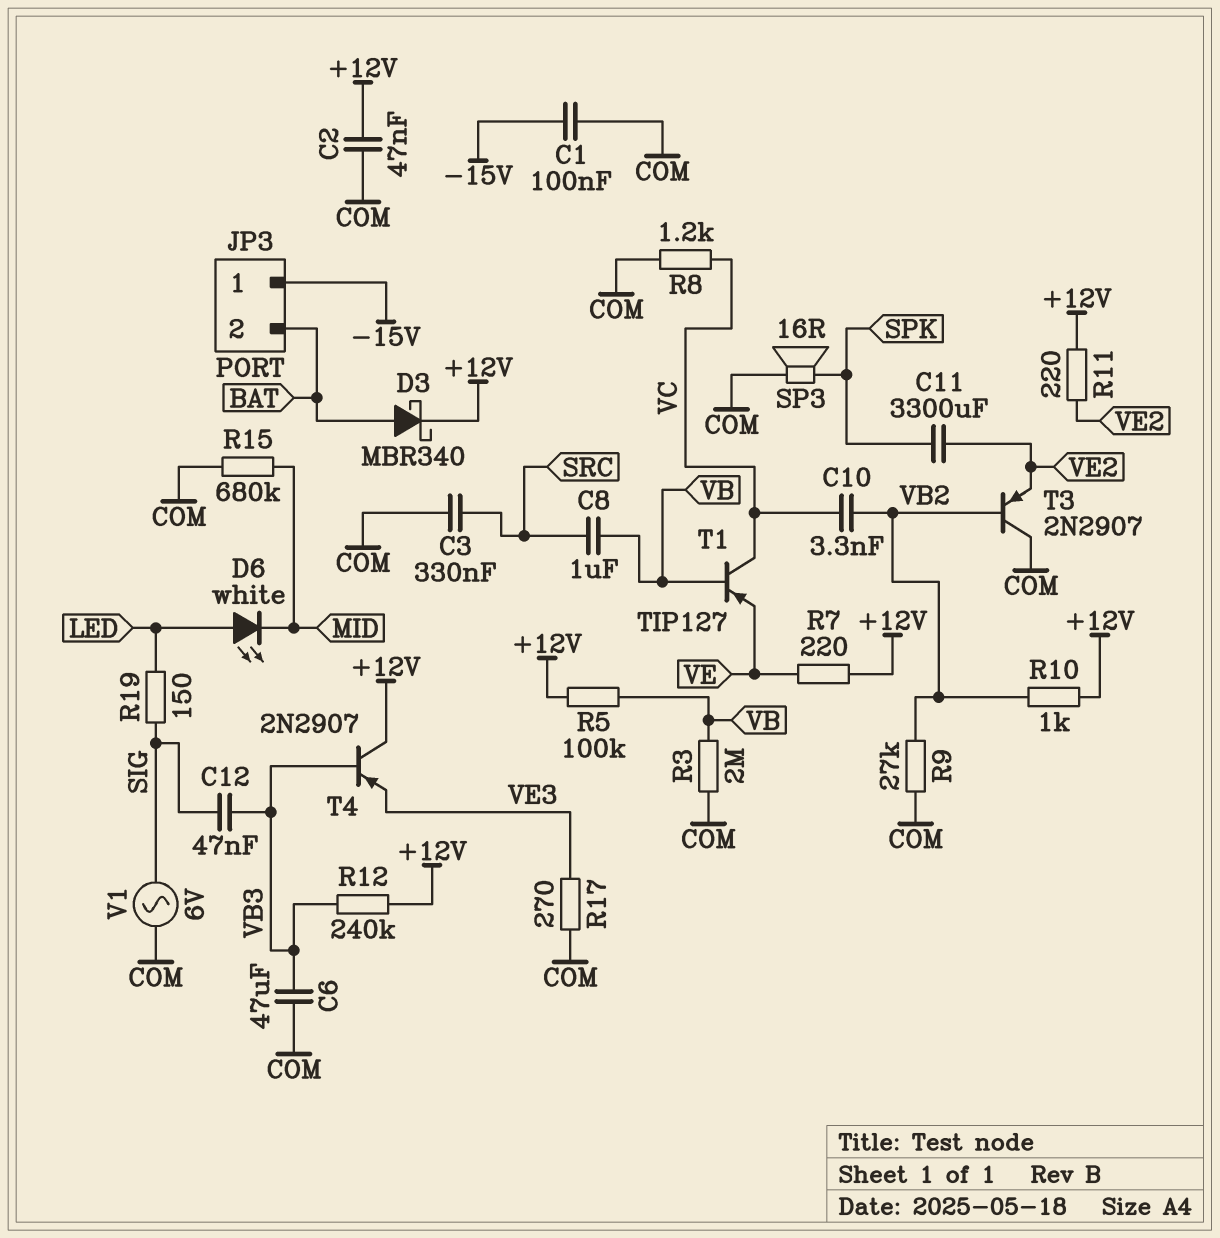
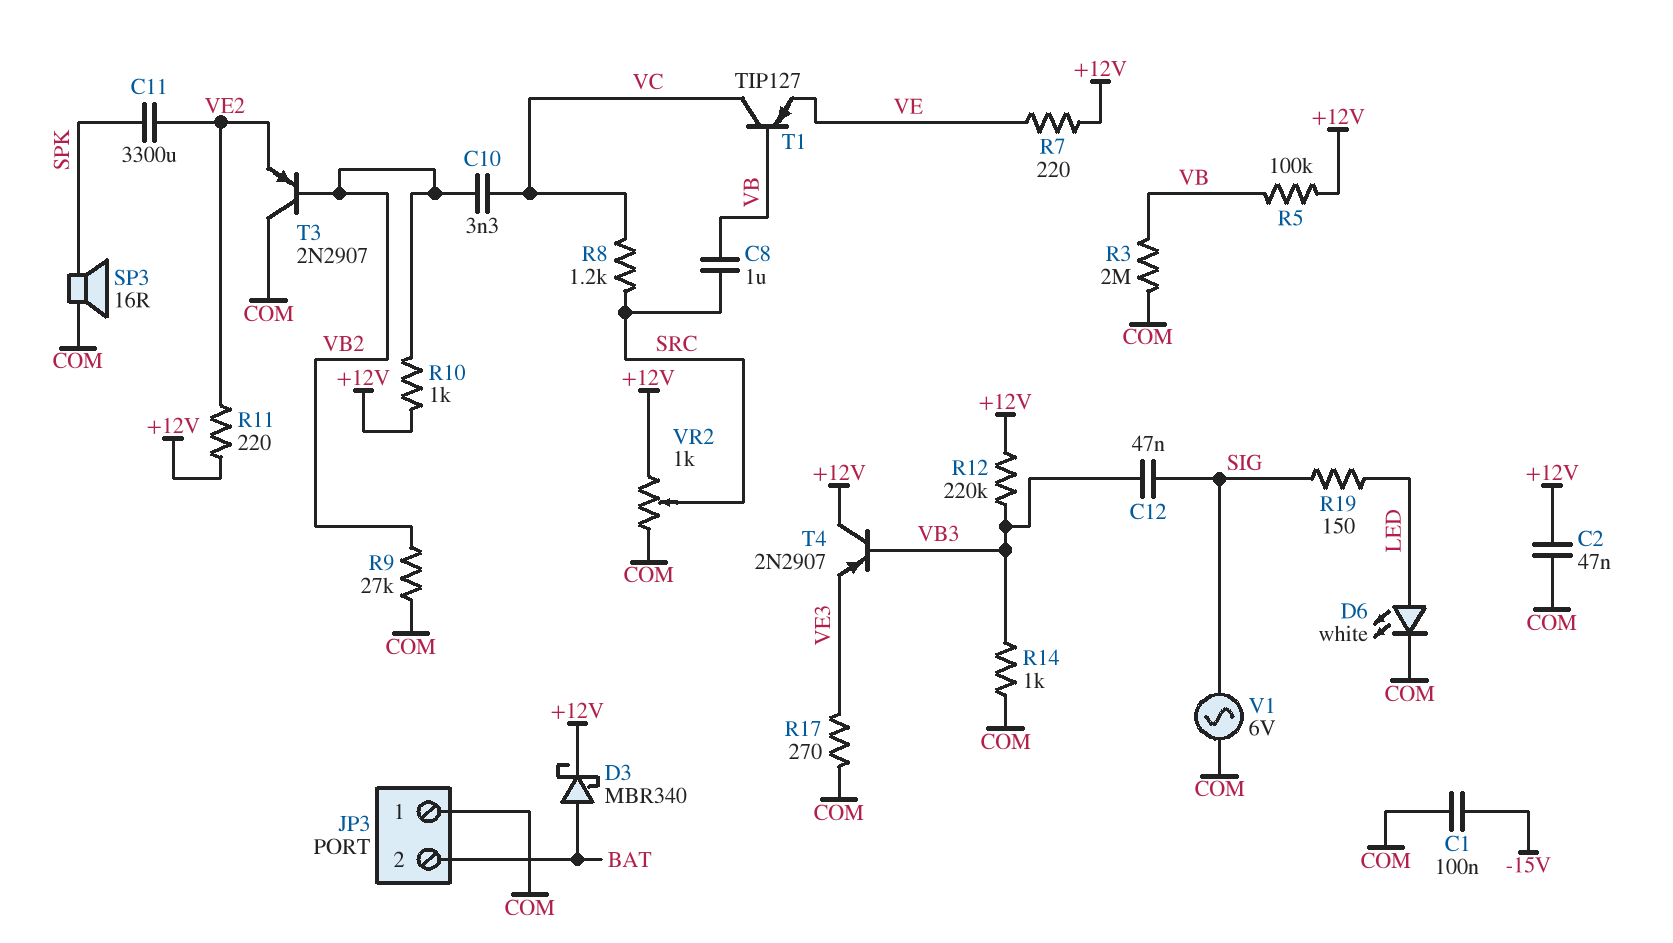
C3: 330nF (COM, SRC) -> none
C6: 47uF (COM, VB3) -> none
D6: LED white (A LED, K MID) -> LED white (A LED, K COM)
JP3 pin 1: -15V -> COM
R8: 1.2k (COM, VC) -> 1.2k (SRC, VC)
R12: 240k (+12V, VB3) -> 220k (+12V, VB3)
R14: none -> 1k (COM, VB3)
R15: 680k (COM, MID) -> none
VR2: none -> 1k (+12V, COM, wiper SRC)

